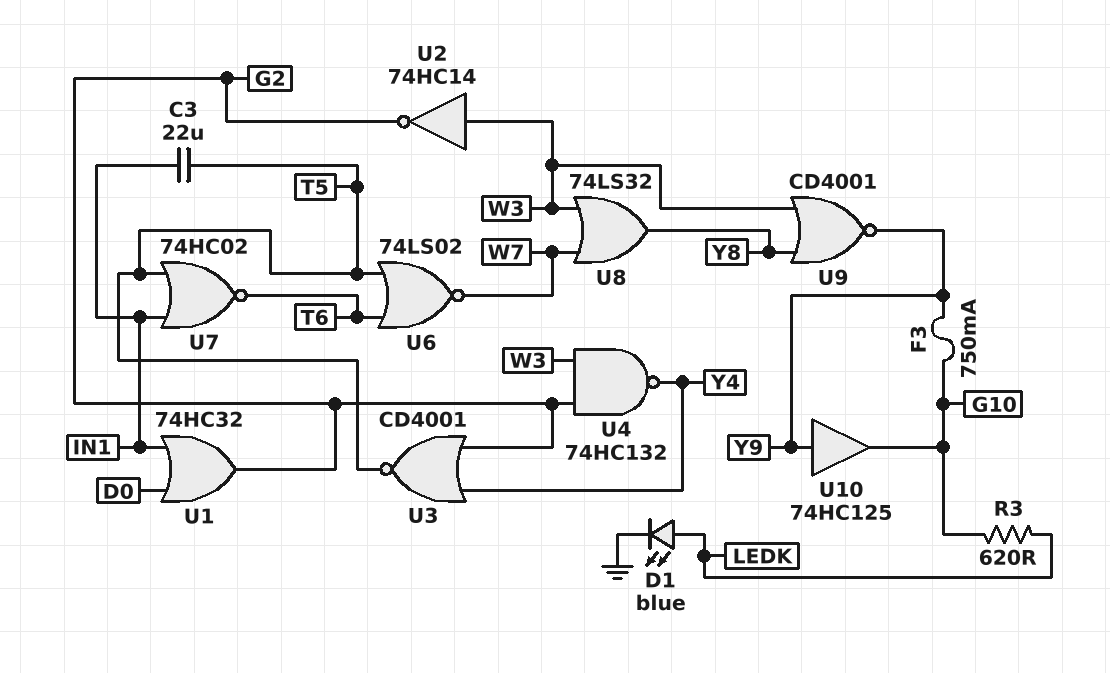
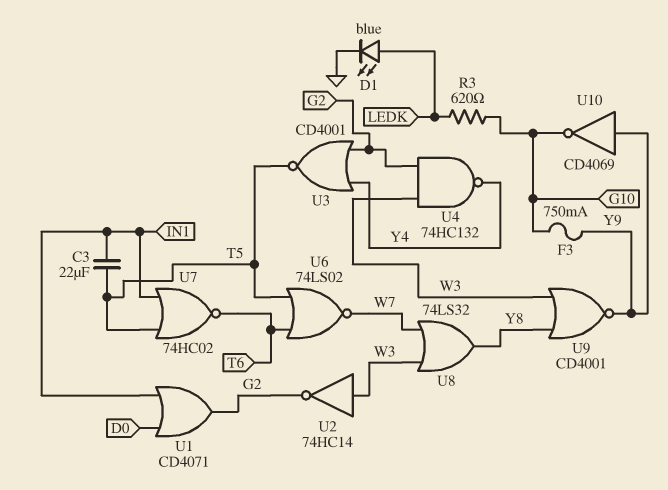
U1: OR 74HC32 (in D0, in IN1, out G2) -> OR CD4071 (in D0, in IN1, out G2)
U10: buffer 74HC125 (in Y9, out G10) -> NOT CD4069 (in Y9, out G10)

